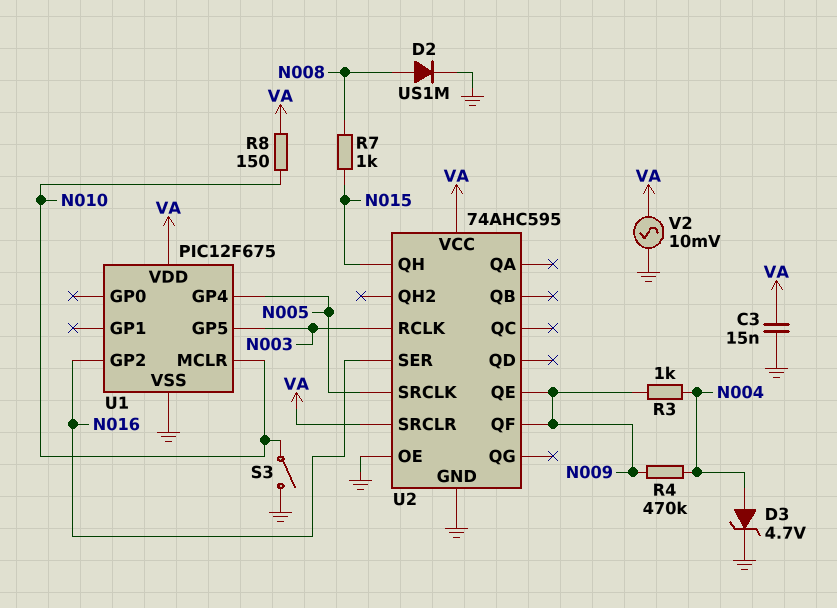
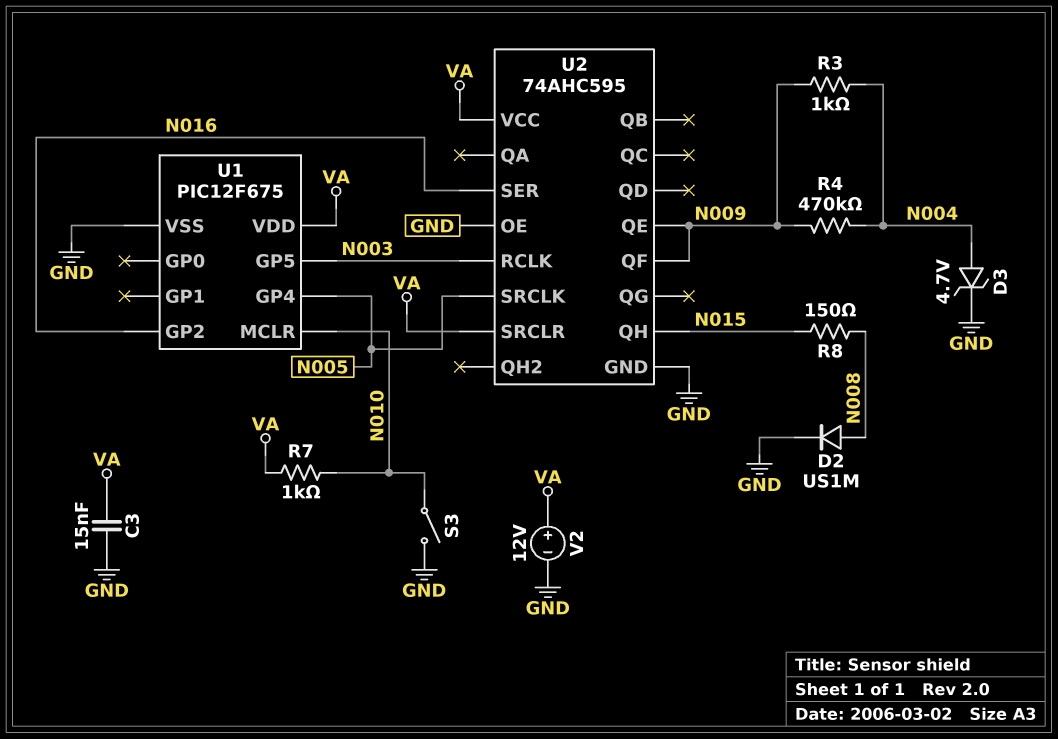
R7: 1k (N008, N015) -> 1k (N010, VA)
R8: 150 (N010, VA) -> 150 (N008, N015)
V2: AC 10mV (GND, VA) -> 12V (plus VA, minus GND)

